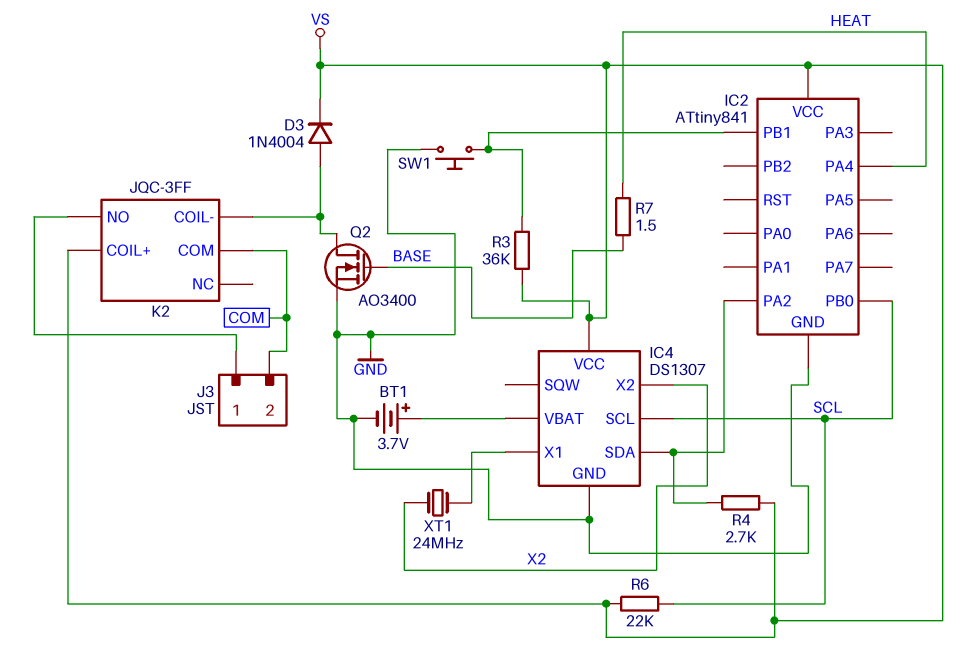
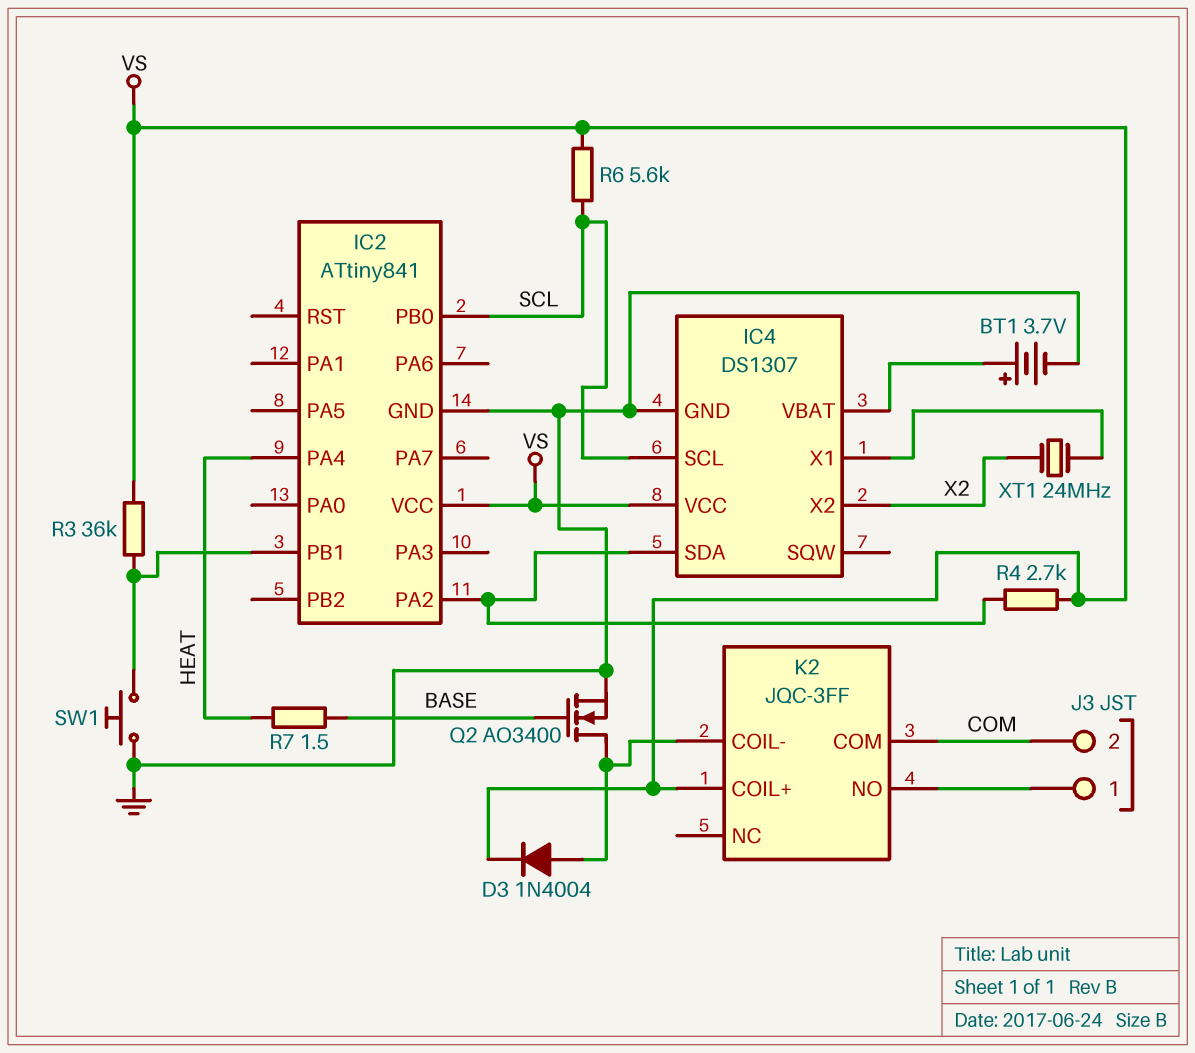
R6: 22k (SCL, VS) -> 5.6k (SCL, VS)

